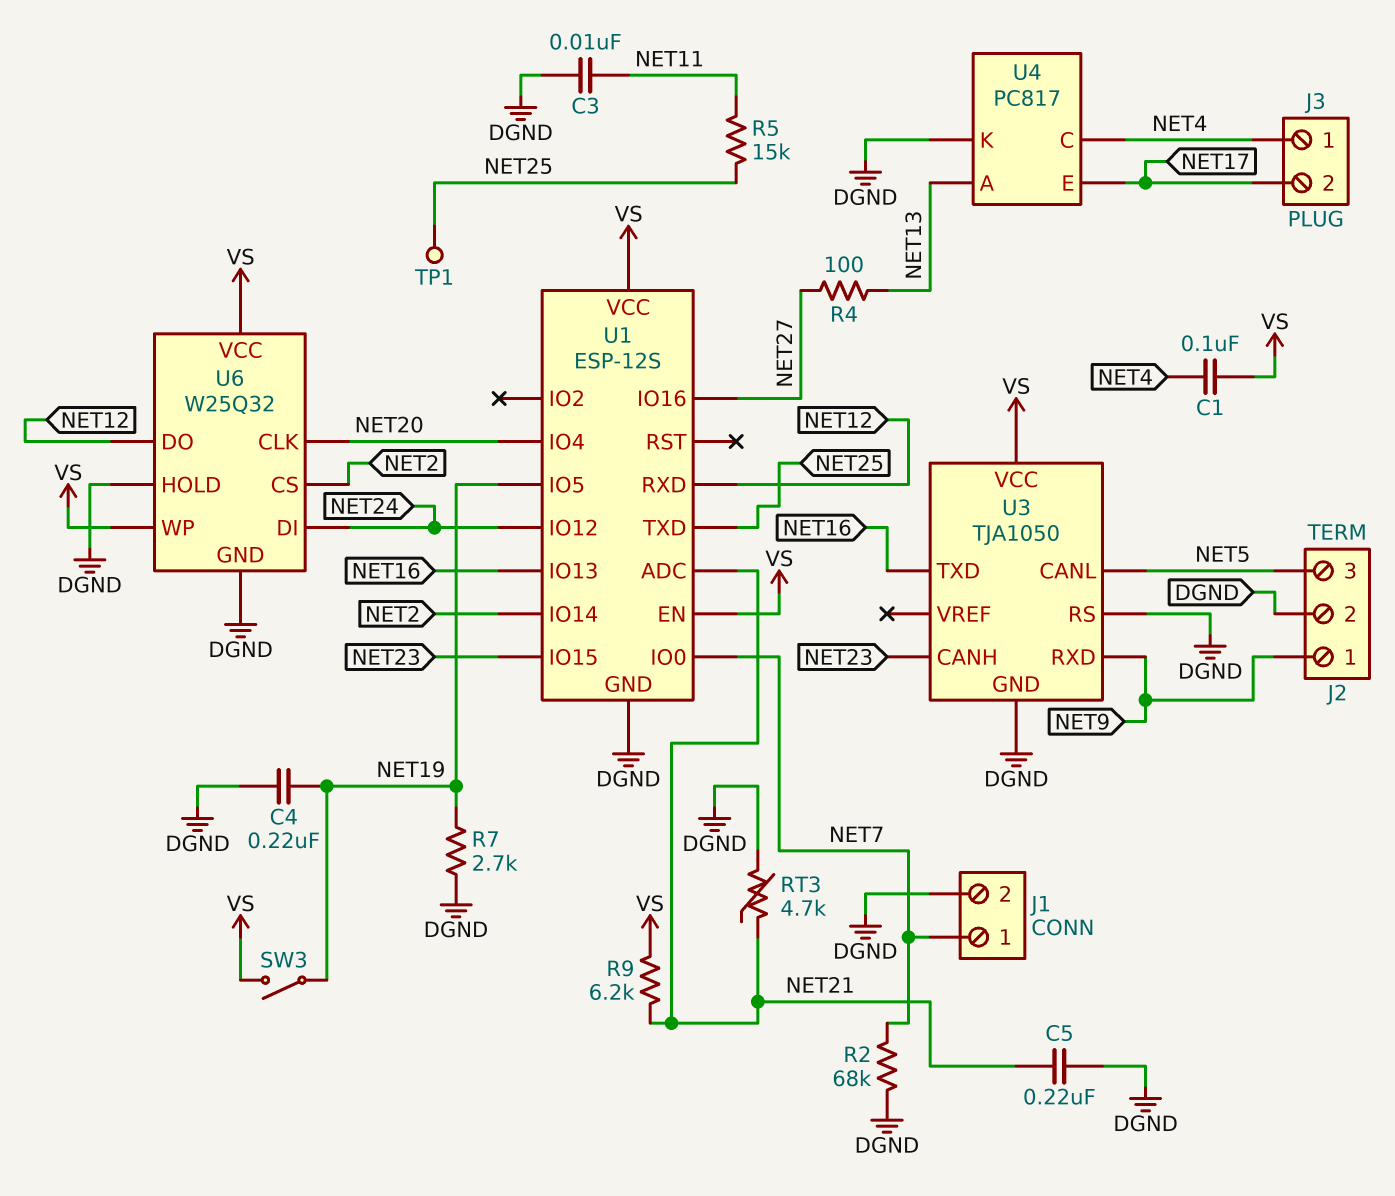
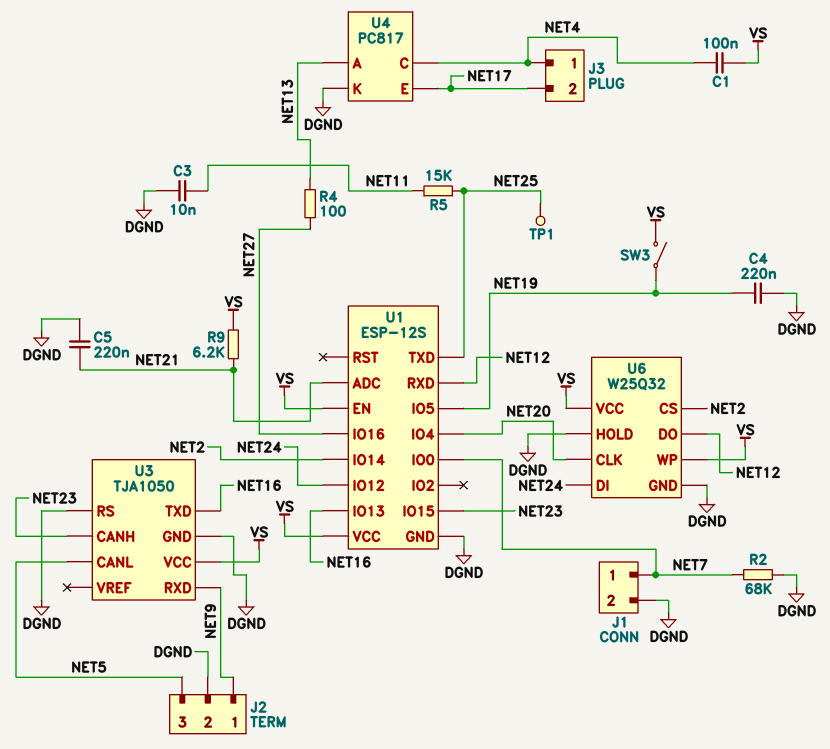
R7: 2.7k (DGND, NET19) -> none
RT3: 4.7k (DGND, NET21) -> none

